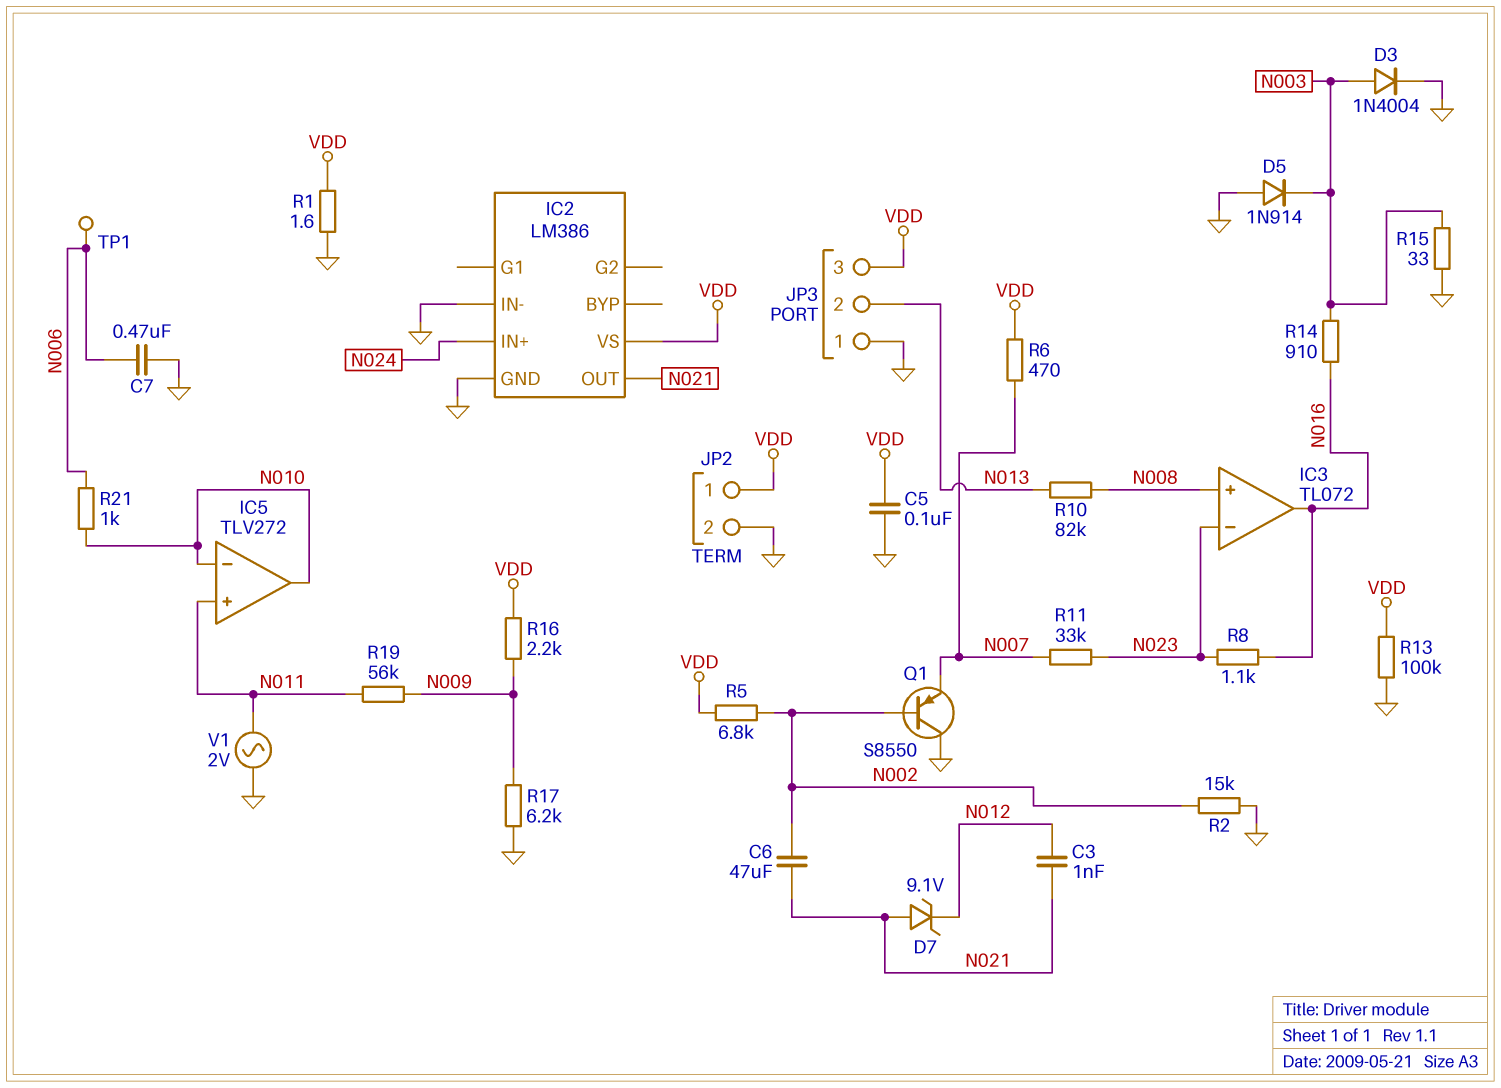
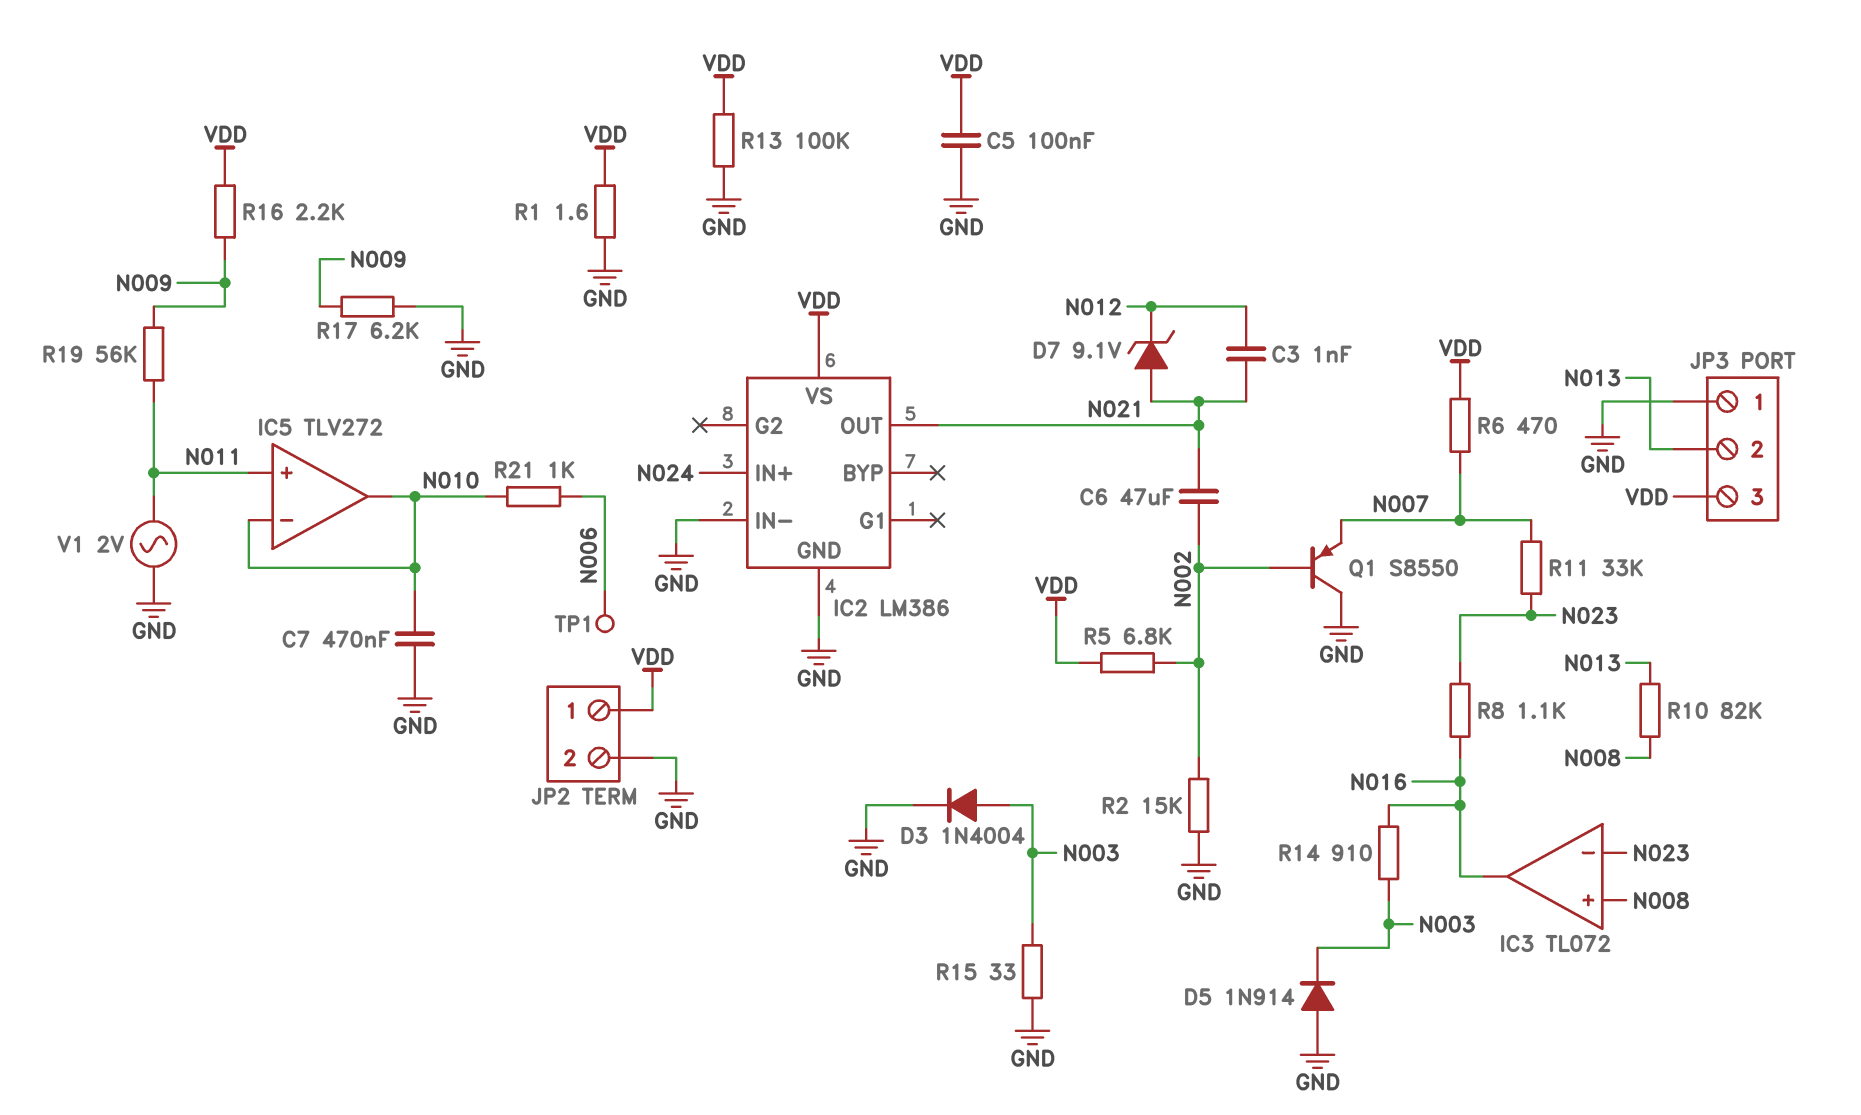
C7: 470nF (GND, N006) -> 470nF (GND, N010)

